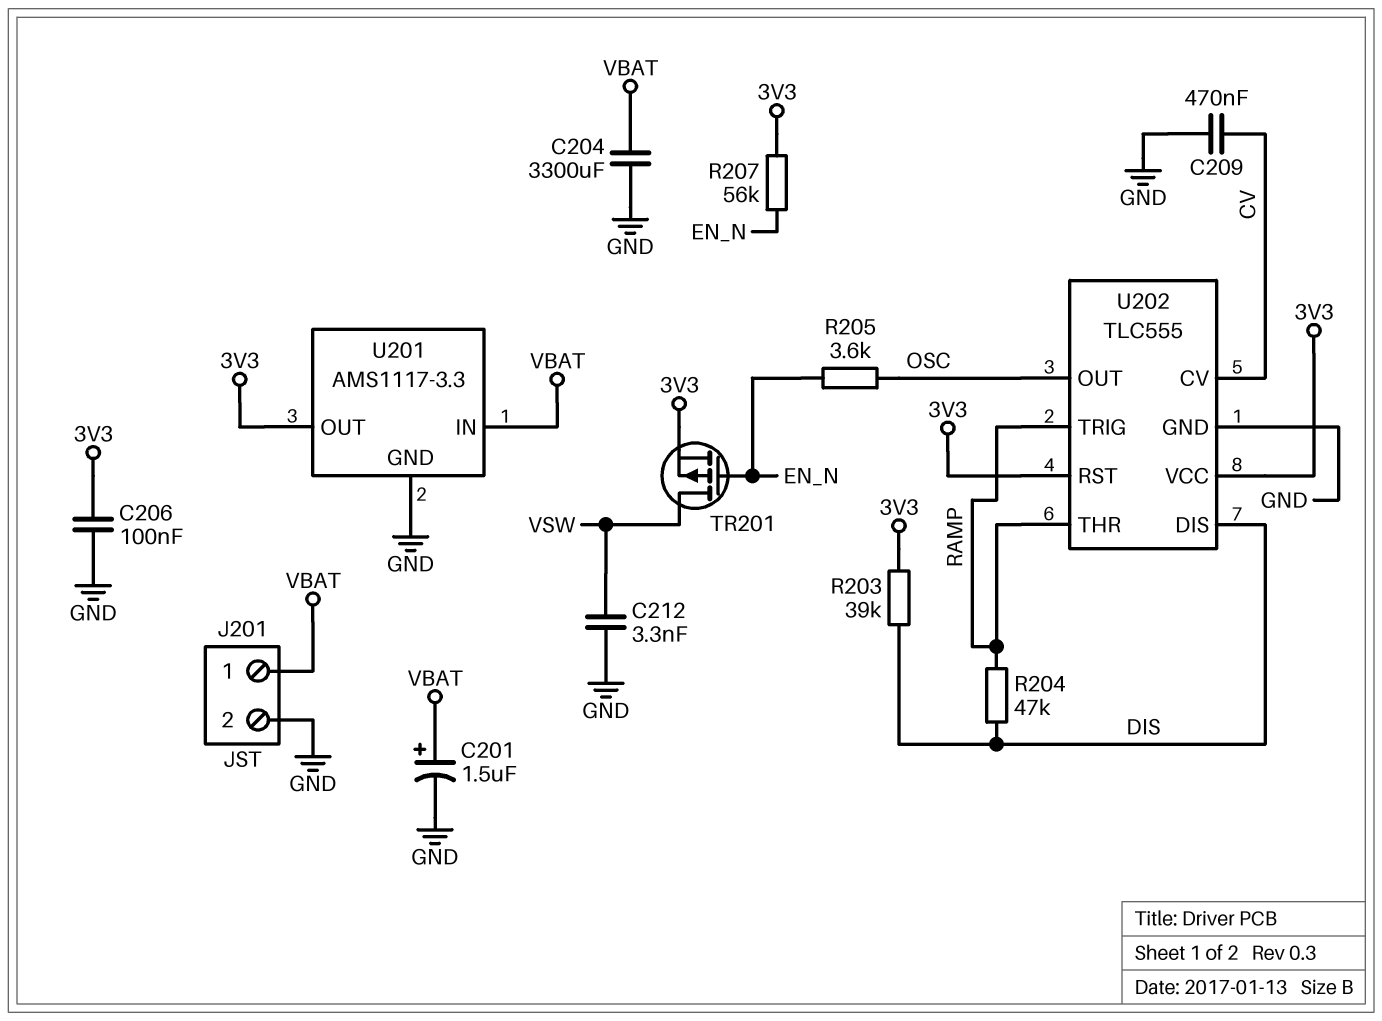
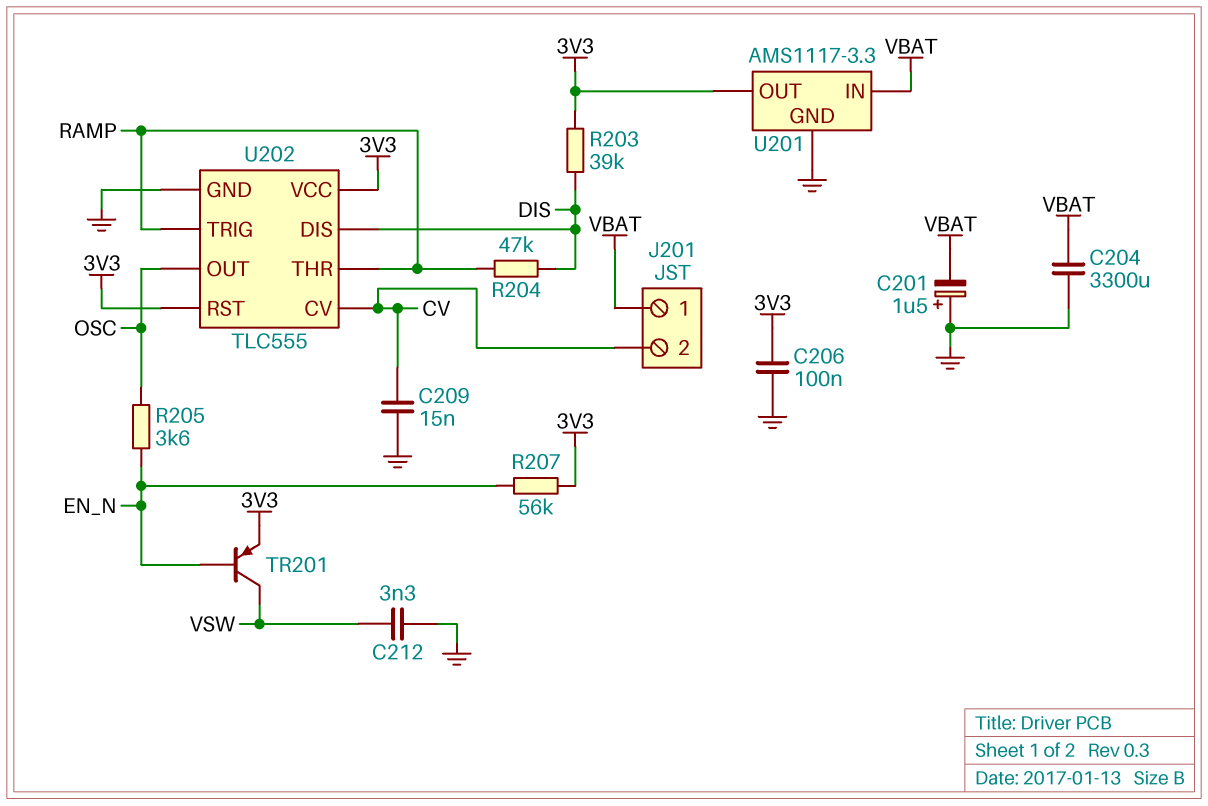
C201: 1.5uF (plus VBAT, minus GND) -> 1.5uF (plus GND, minus VBAT)
C209: 470nF (CV, GND) -> 15nF (CV, GND)
J201 pin 2: GND -> CV
TR201: PMOS (G EN_N, D VSW, S 3V3) -> PNP (B EN_N, C VSW, E 3V3)

